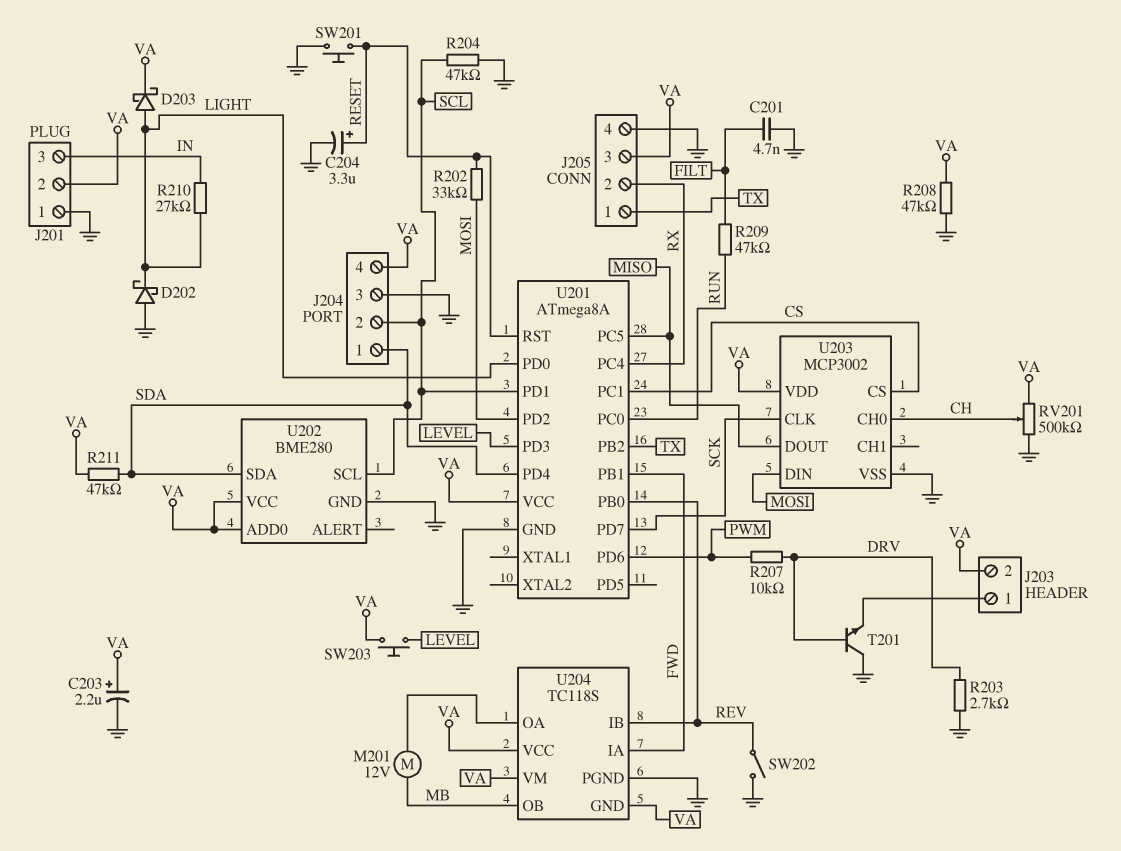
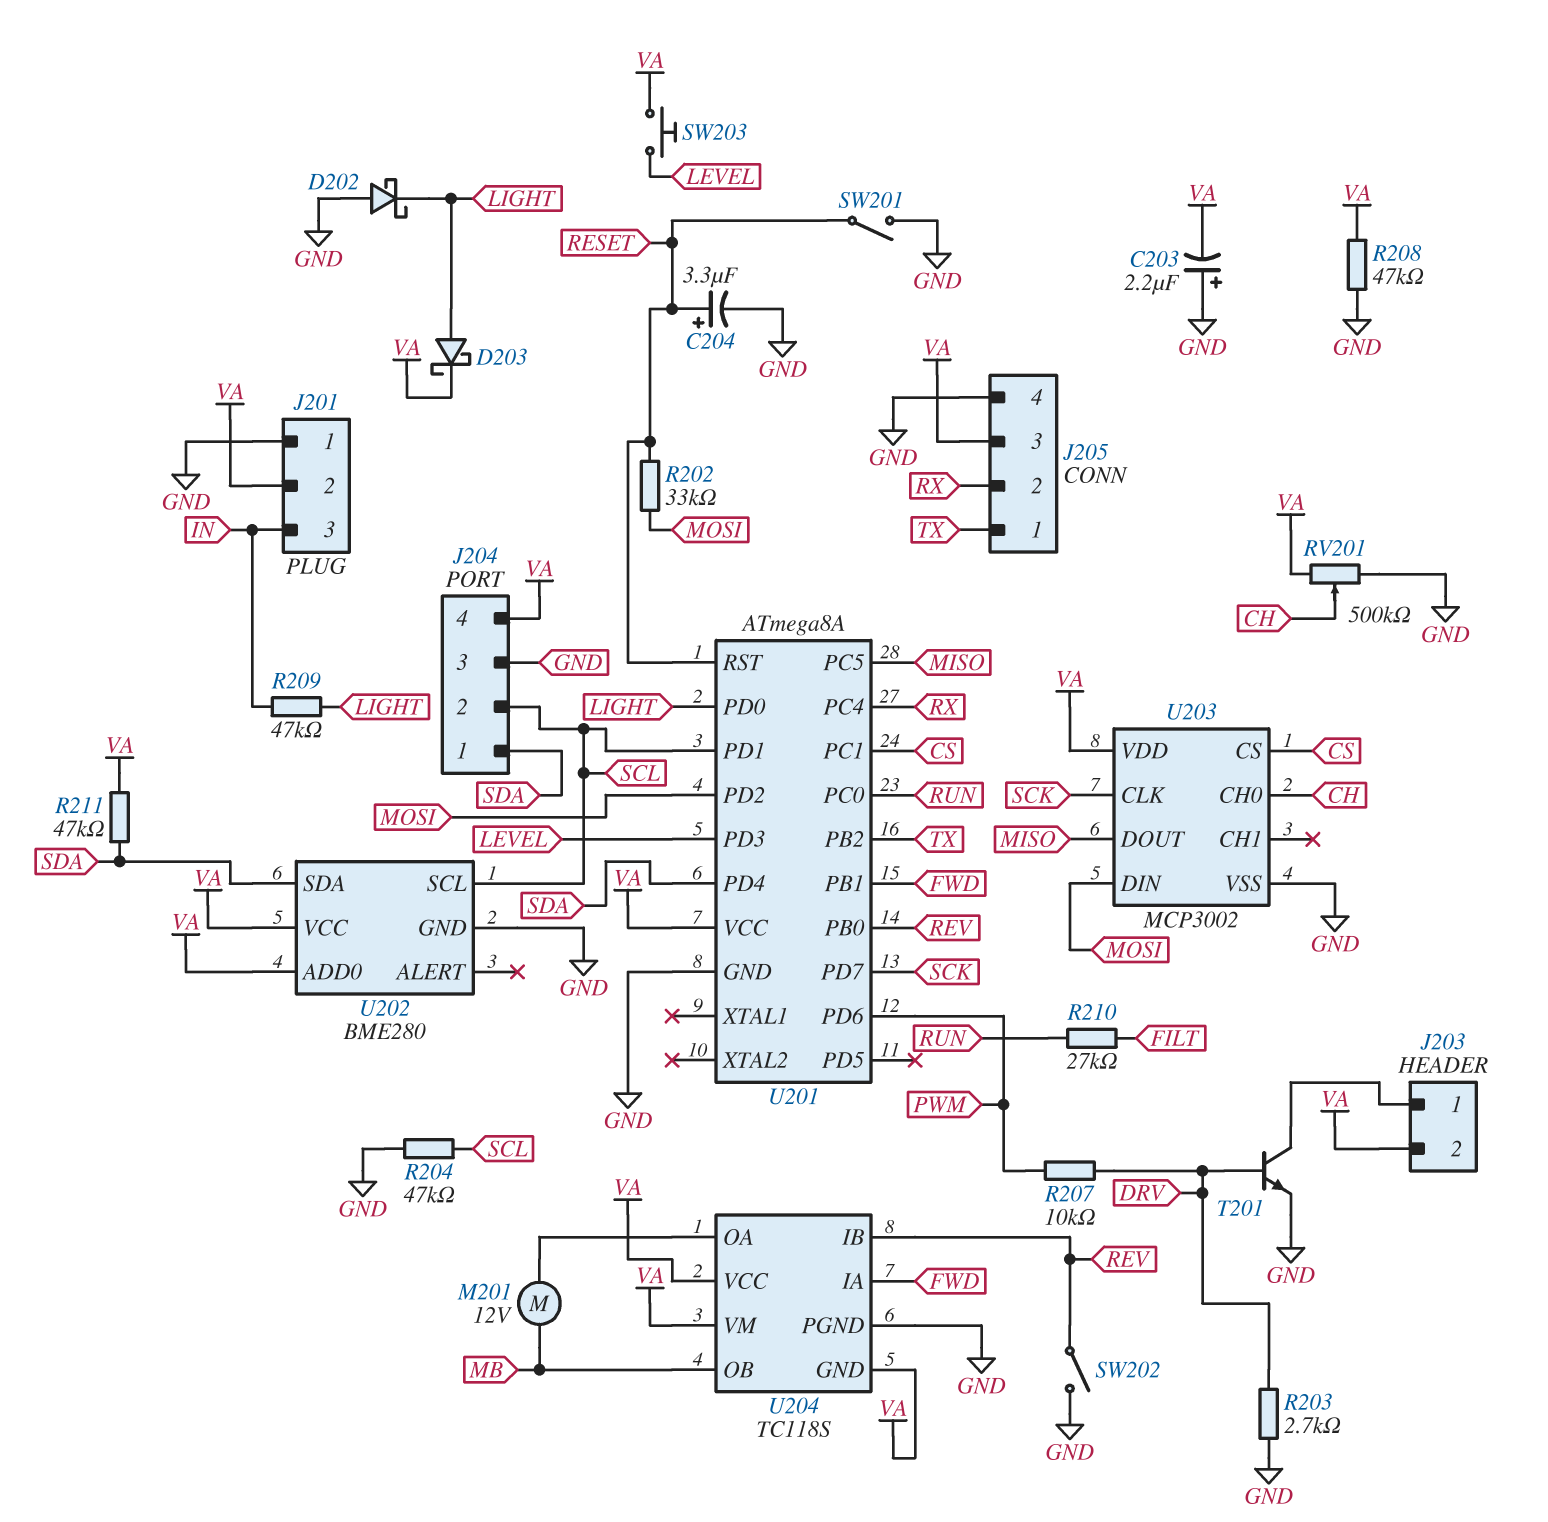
C201: 4.7nF (FILT, GND) -> none
C203: 2.2uF (plus VA, minus GND) -> 2.2uF (plus GND, minus VA)
R209: 47k (FILT, RUN) -> 47k (IN, LIGHT)
R210: 27k (IN, LIGHT) -> 27k (FILT, RUN)
SW201: button (GND, RESET) -> switch (GND, RESET)
T201: NPN (B DRV, C GND, E J203/1) -> NPN (B DRV, C J203/1, E GND)

